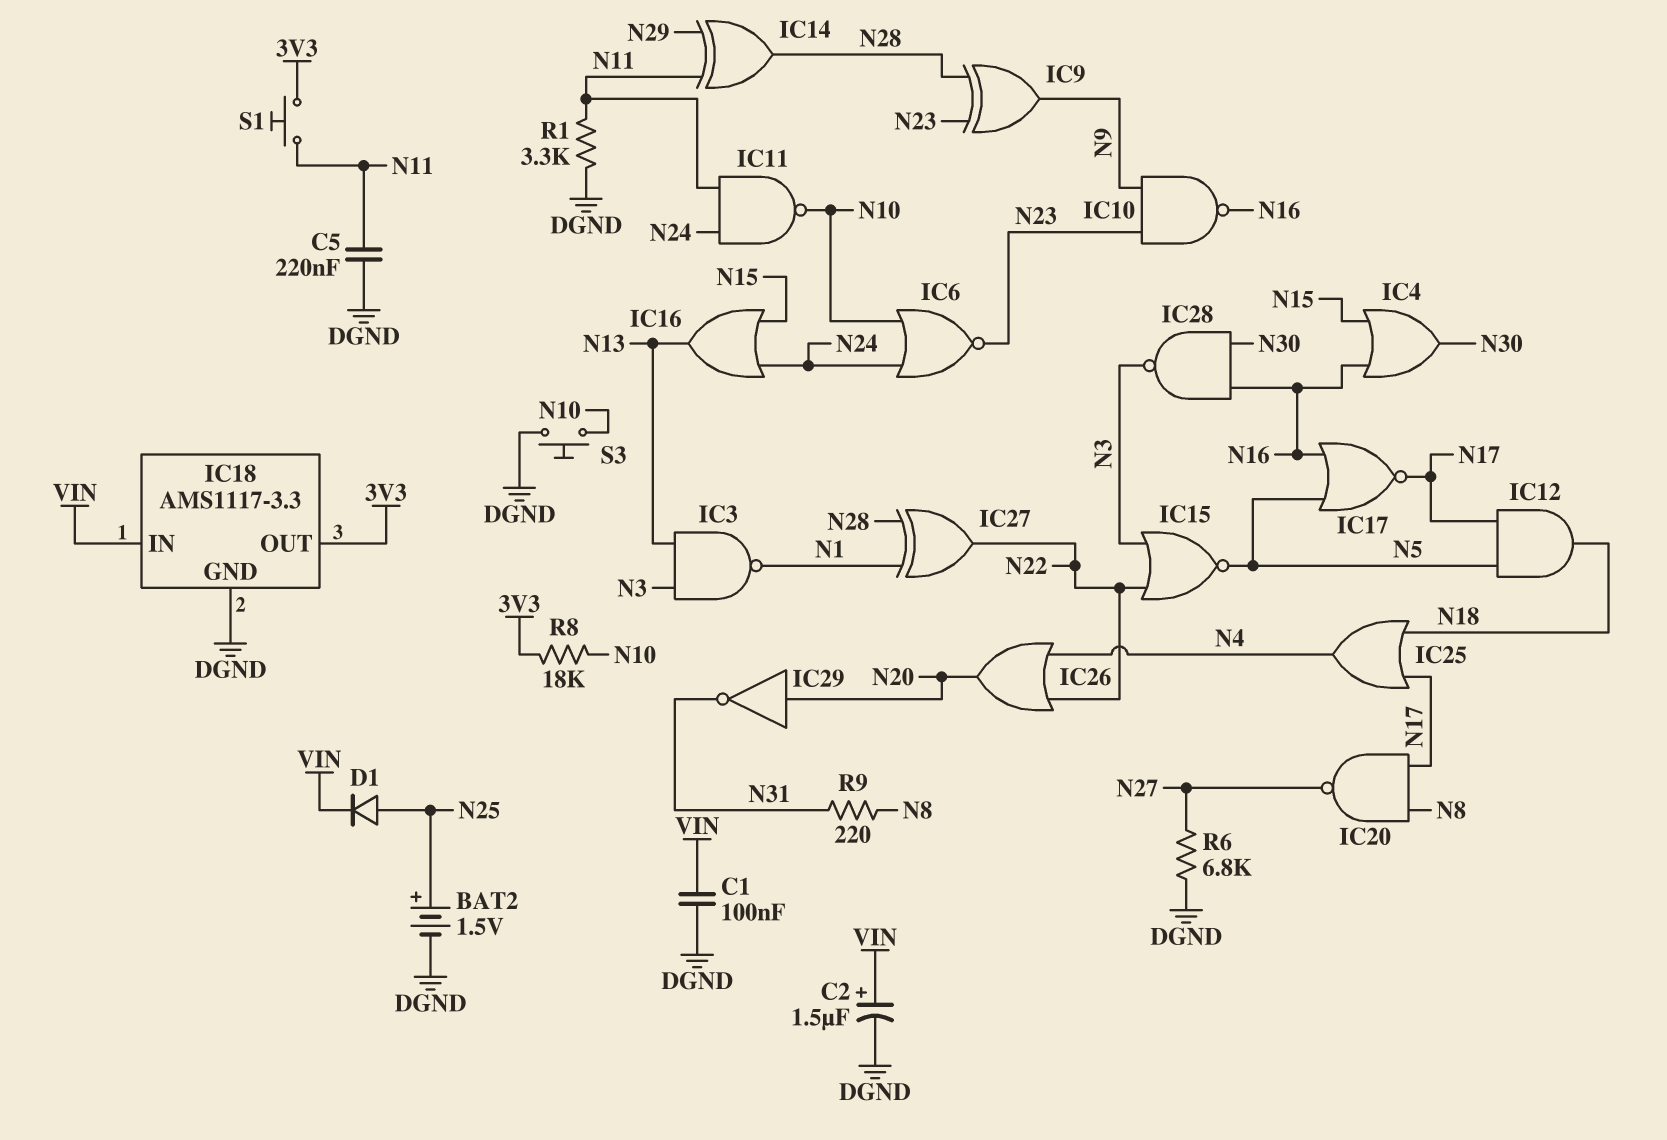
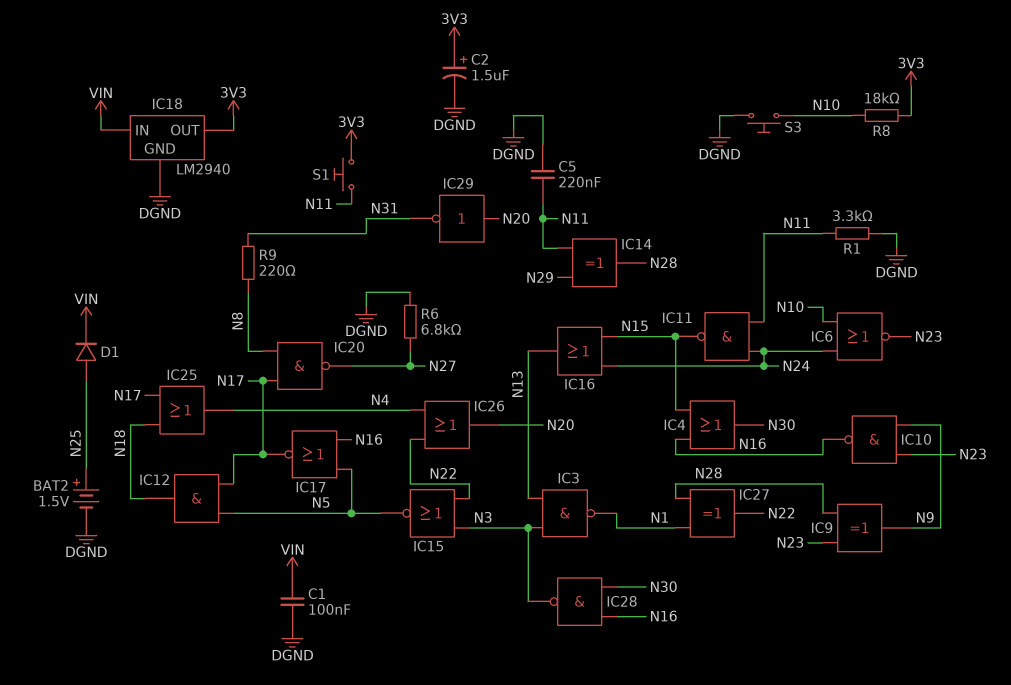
C2: 1.5uF (plus VIN, minus DGND) -> 1.5uF (plus 3V3, minus DGND)
IC11: NAND (in N11, in N24, out N10) -> NAND (in N11, in N24, out N15)
IC18: AMS1117-3.3 -> LM2940

